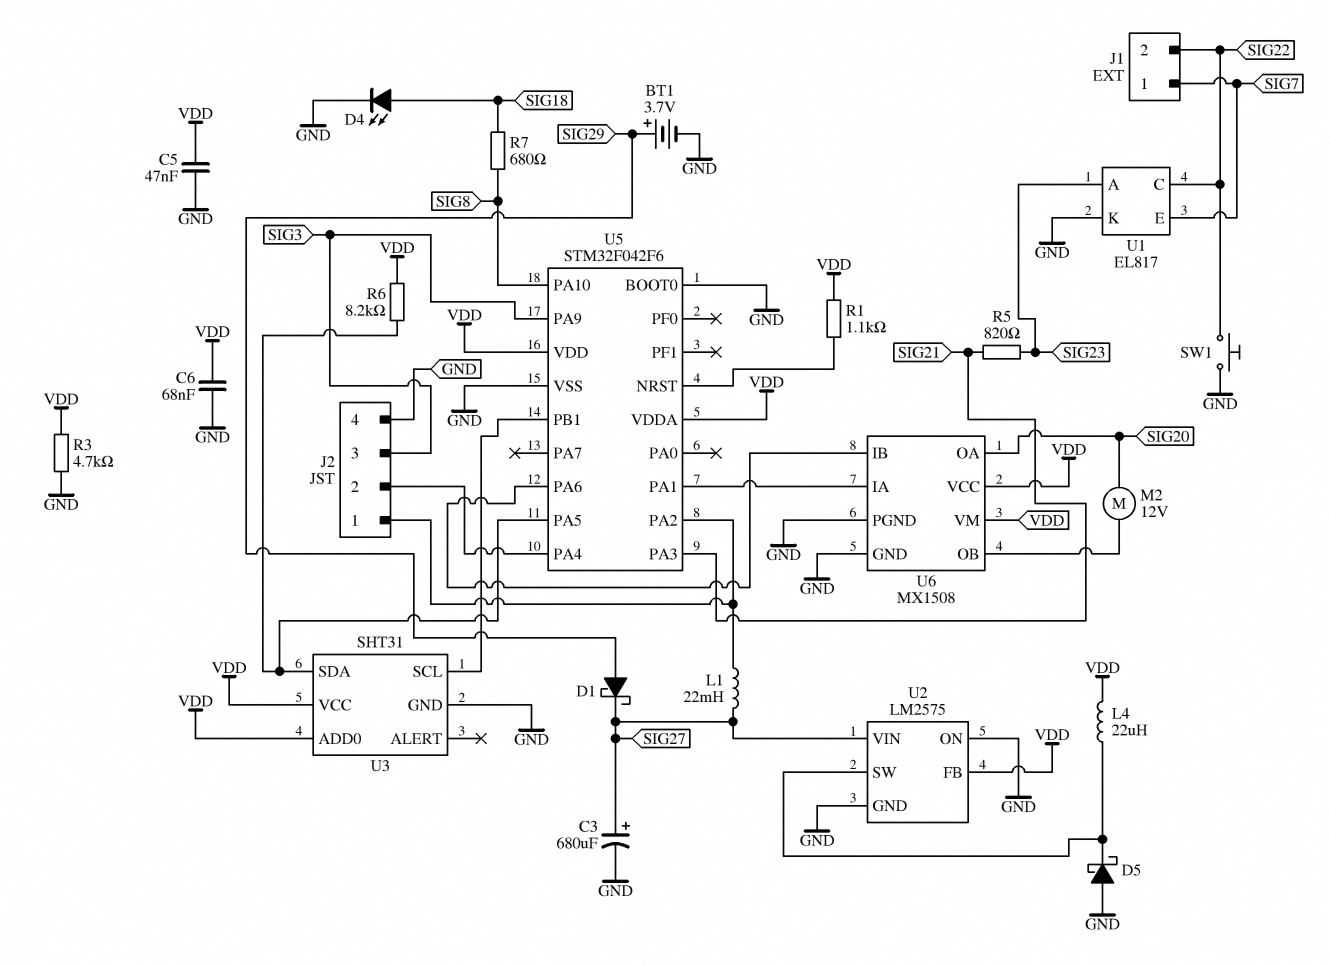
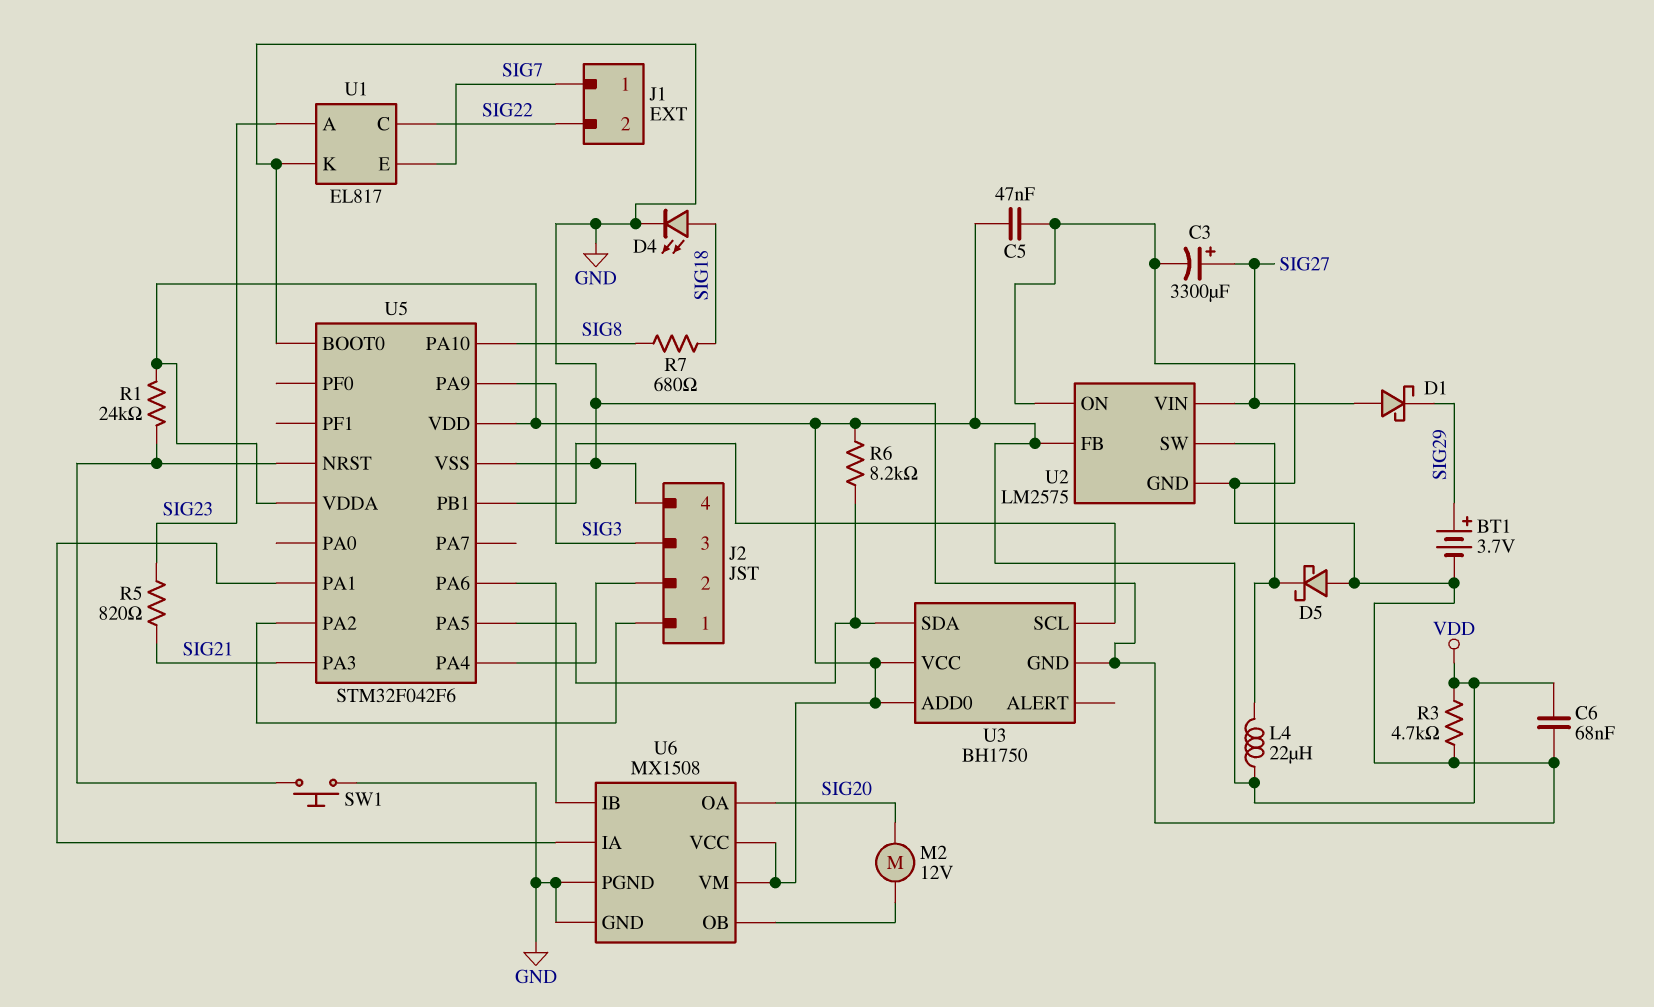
C3: 680uF (plus SIG27, minus GND) -> 3300uF (plus SIG27, minus GND)
D1: schottky (A SIG29, K SIG27) -> schottky (A SIG27, K SIG29)
L1: 22mH (J2/1, SIG27) -> none
R1: 1.1k (U5/NRST, VDD) -> 24k (U5/NRST, VDD)
SW1: button (GND, SIG22) -> button (GND, U5/NRST)
U3: SHT31 -> BH1750

